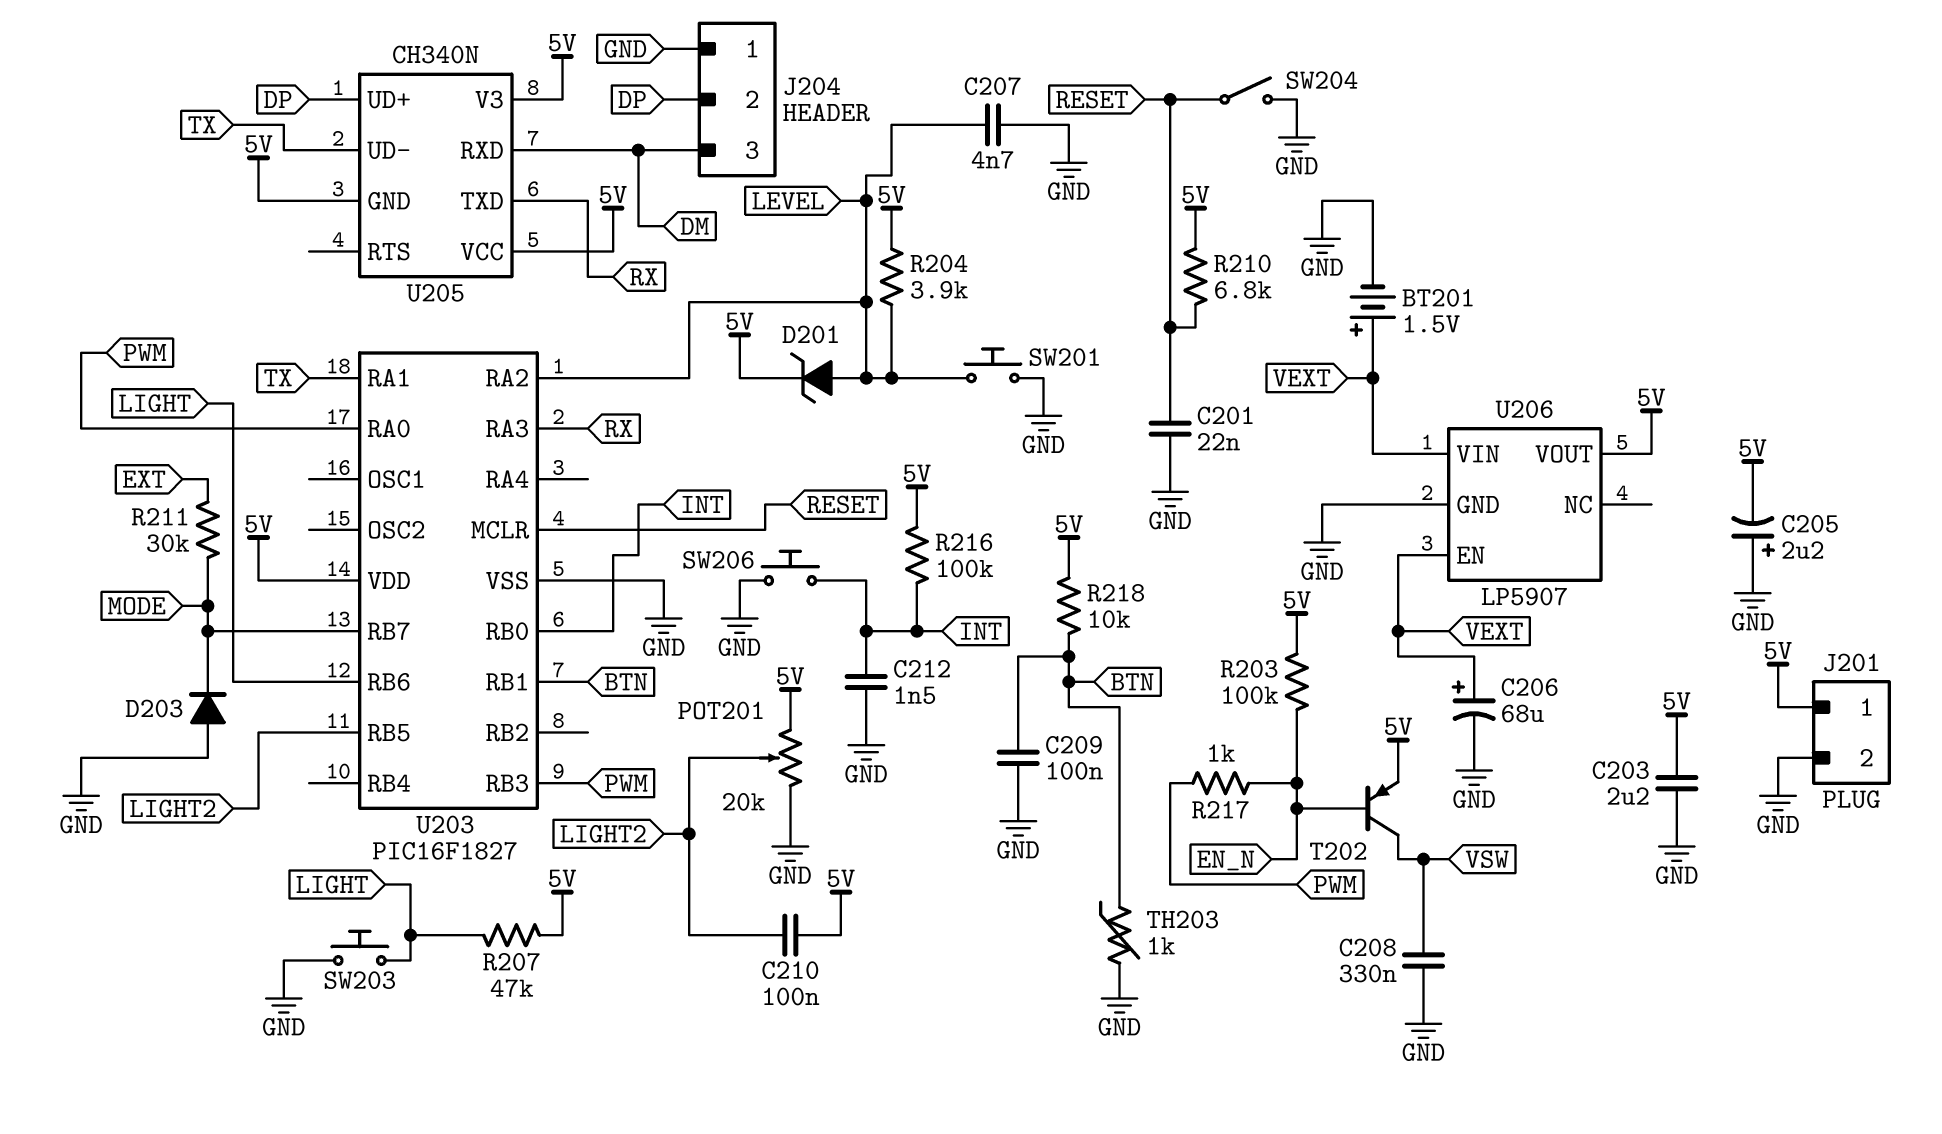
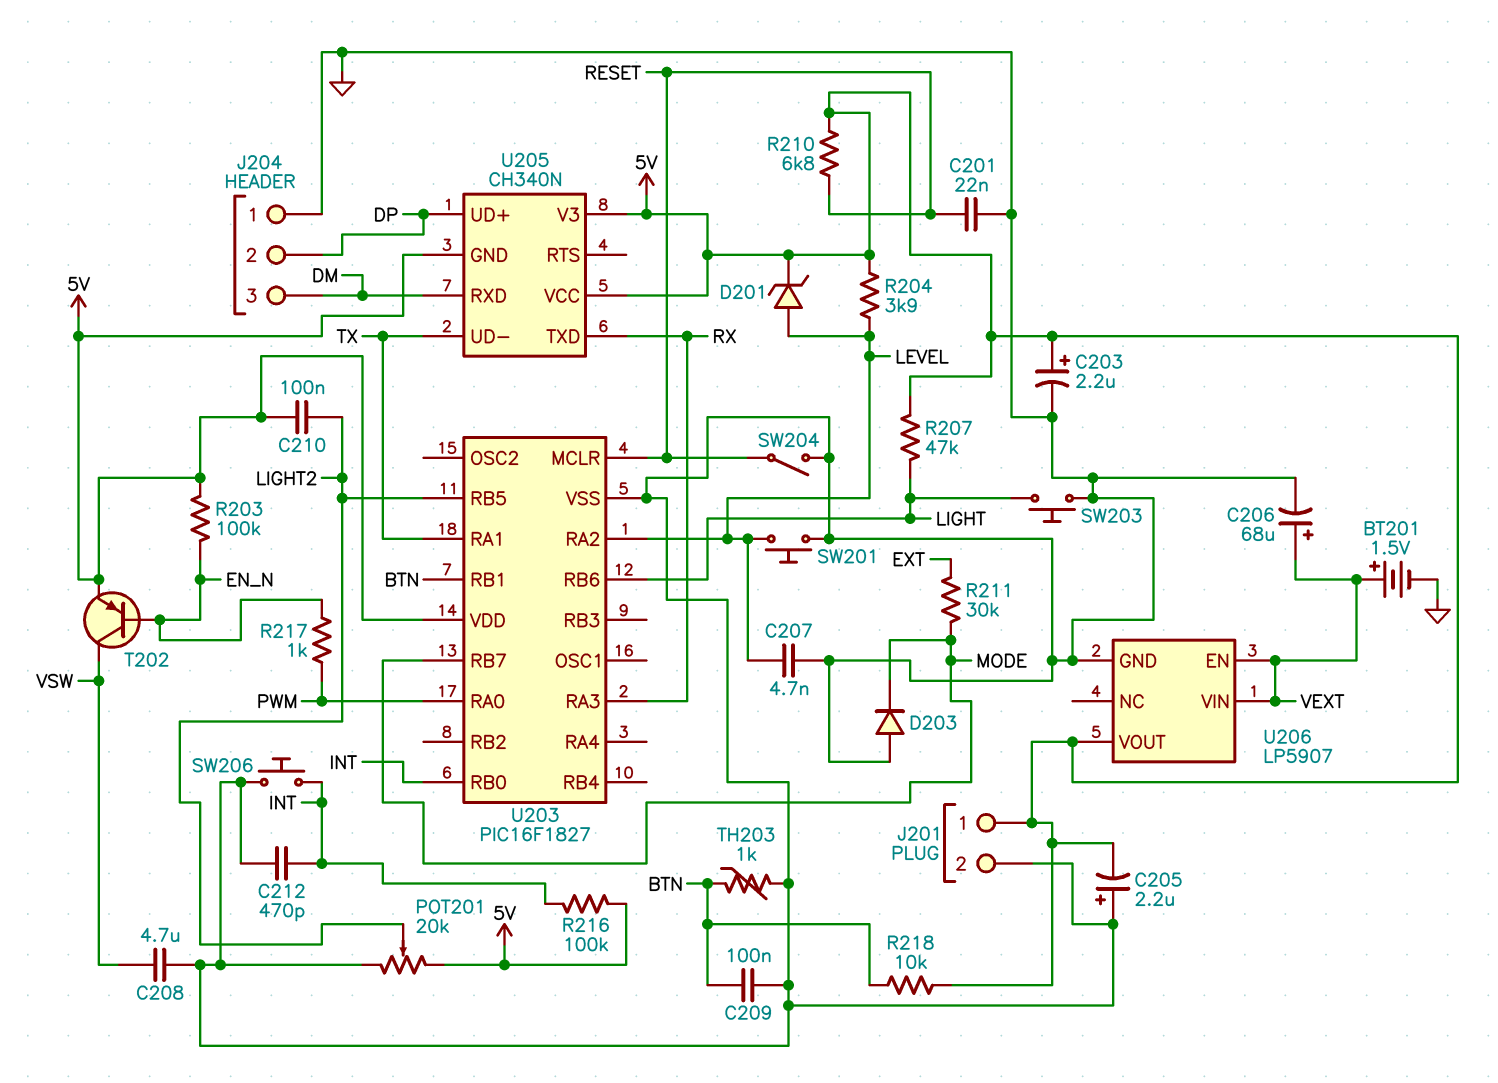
C203: 2.2uF (5V, GND) -> 2.2uF (plus 5V, minus GND)
C208: 330nF (GND, VSW) -> 4.7uF (GND, VSW)
C212: 1.5nF (GND, INT) -> 470pF (GND, INT)
U203 pin RB3: PWM -> none

